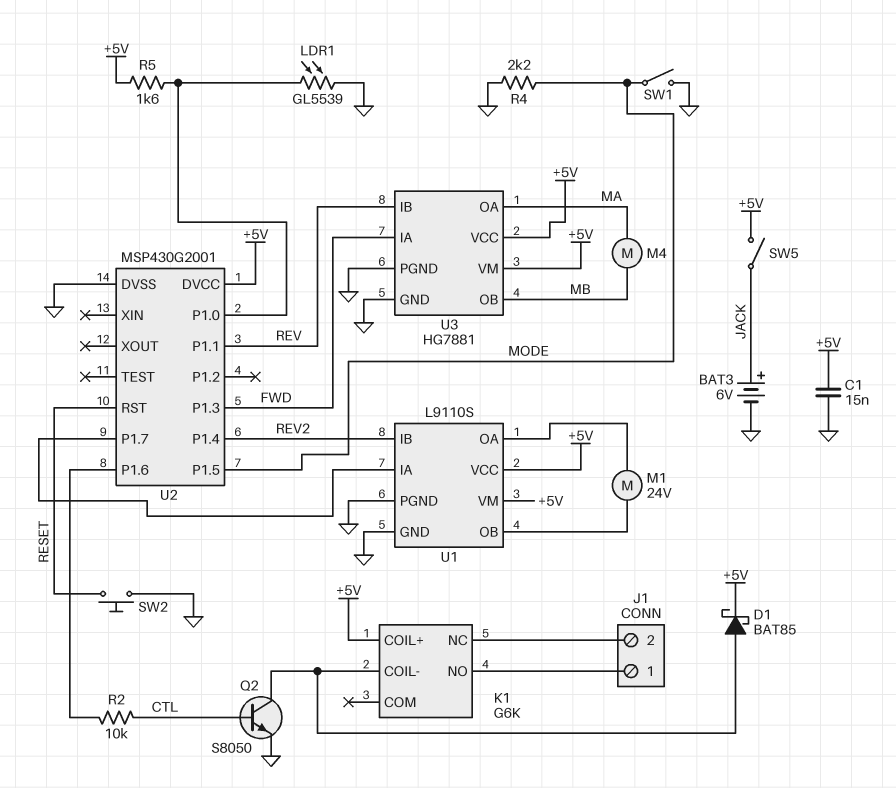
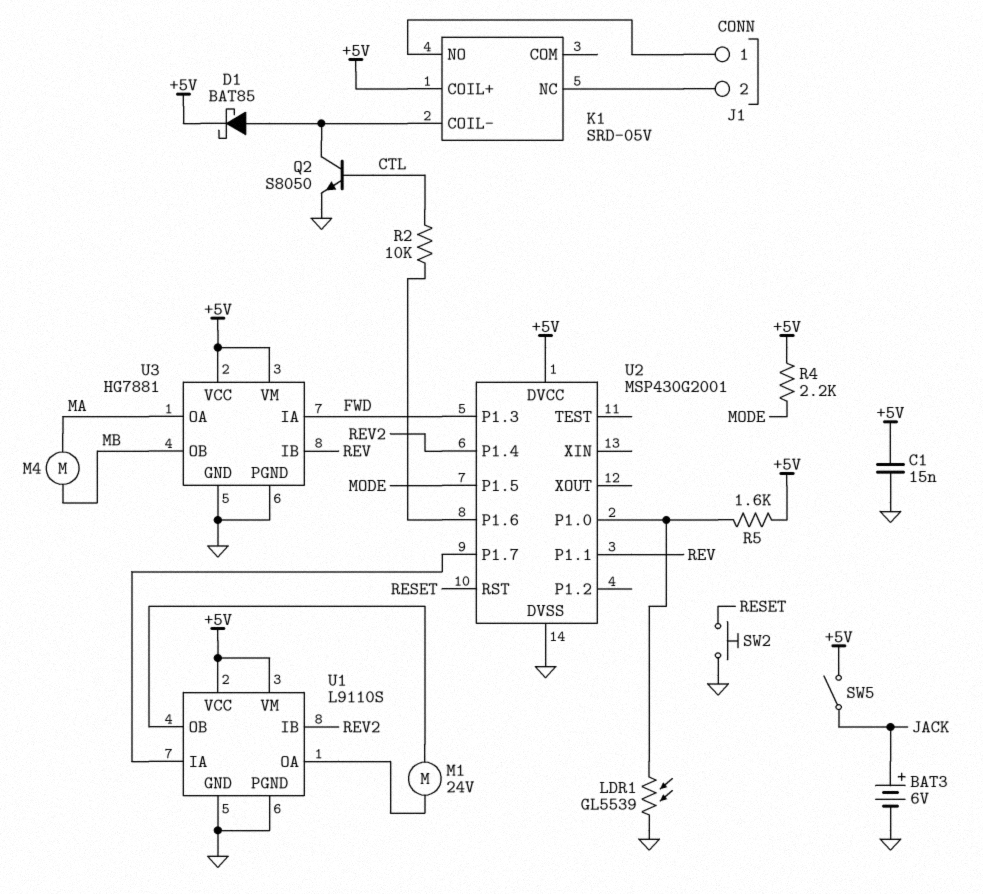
K1: G6K -> SRD-05V
R4: 2.2k (GND, MODE) -> 2.2k (+5V, MODE)
SW1: switch (GND, MODE) -> none

